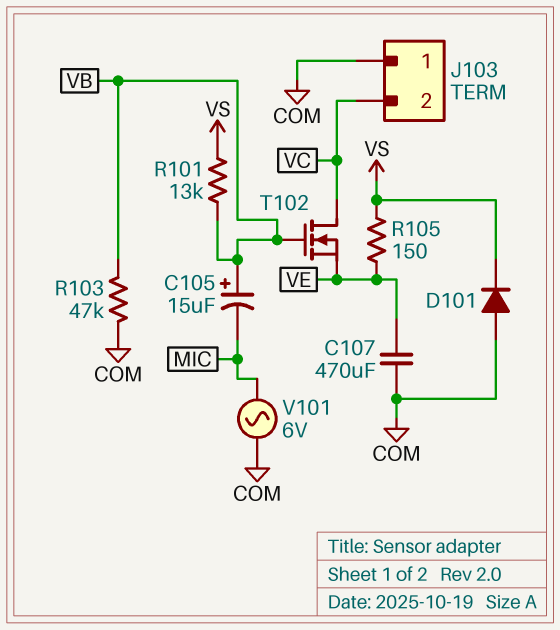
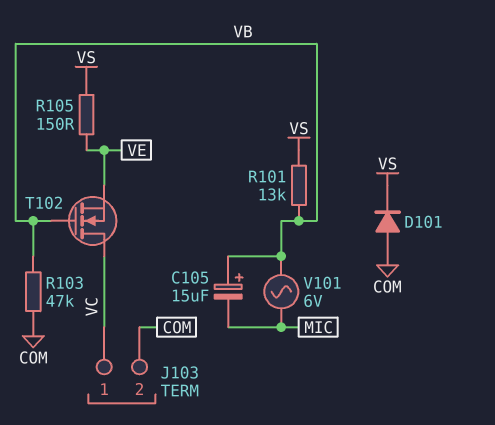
C107: 470uF (COM, VE) -> none
J103 pin 1: COM -> VC
J103 pin 2: VC -> COM
V101: AC 6V (COM, MIC) -> AC 6V (MIC, VB)

